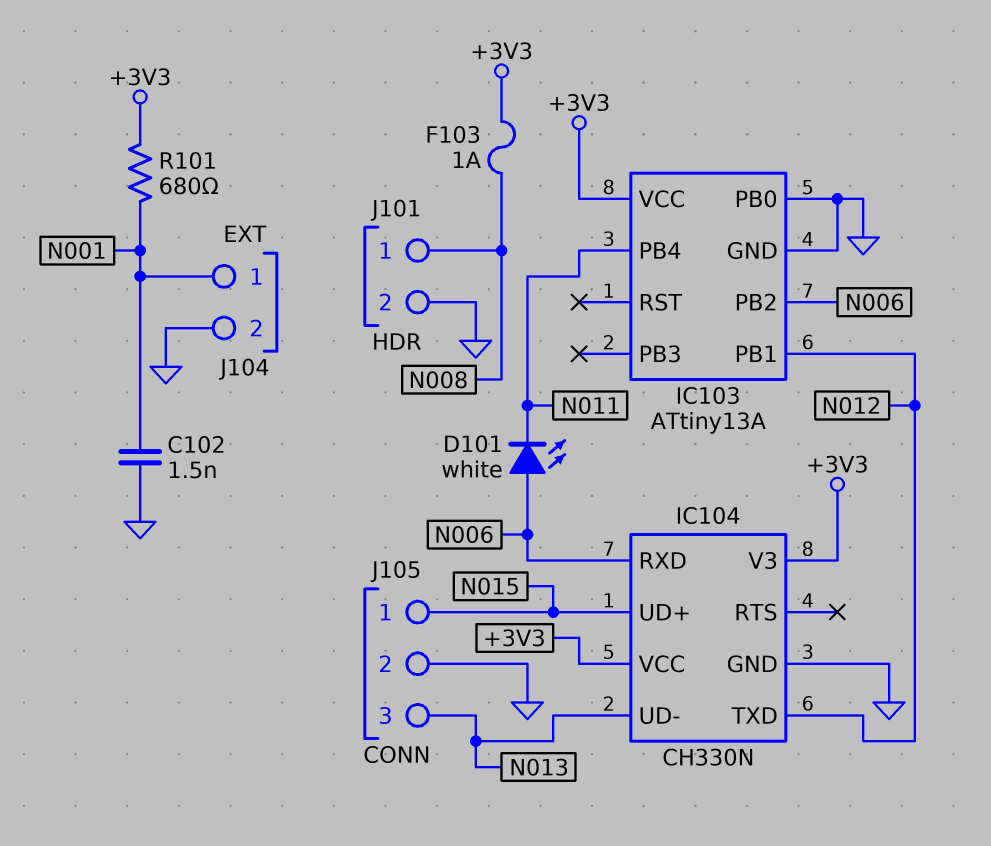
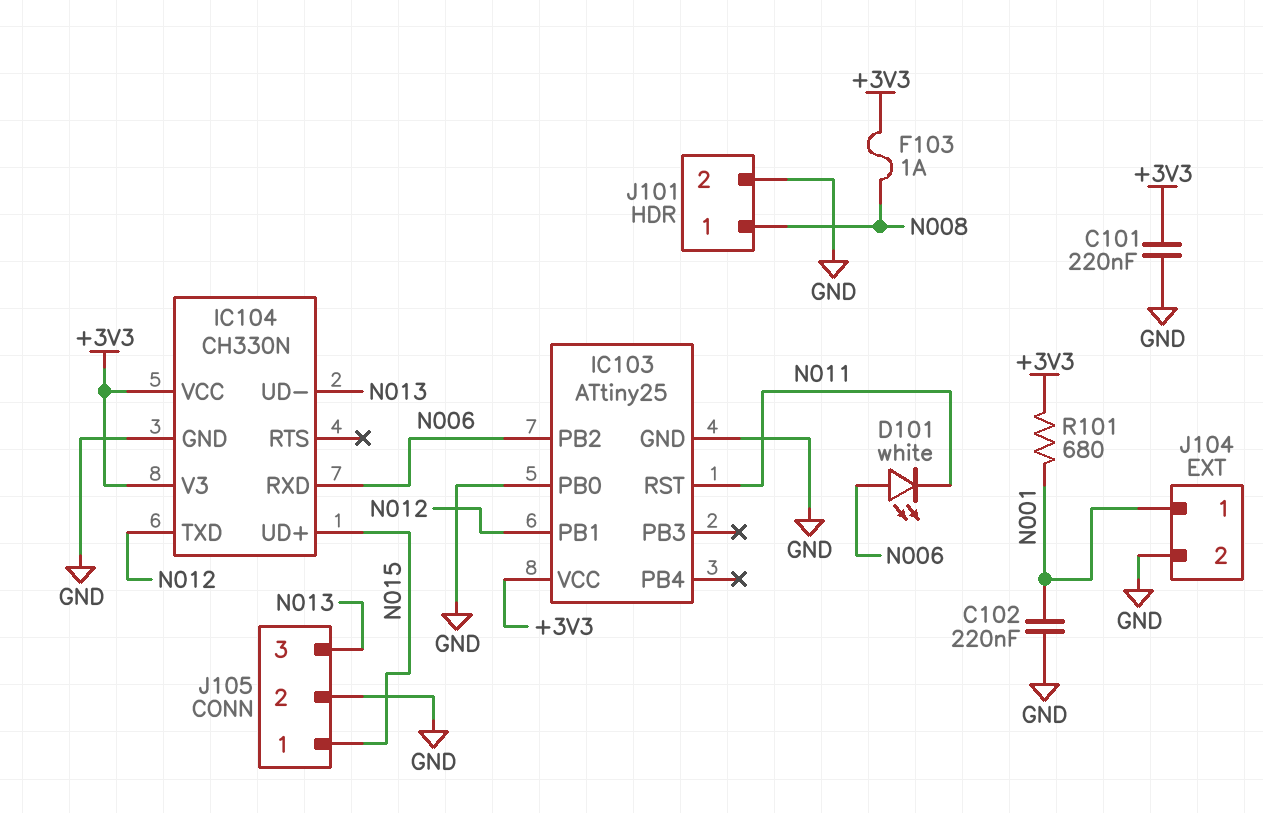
C101: none -> 220nF (+3V3, GND)
C102: 1.5nF (GND, N001) -> 220nF (GND, N001)
IC103: ATtiny13A -> ATtiny25
IC103 pin PB4: N011 -> none
IC103 pin RST: none -> N011

